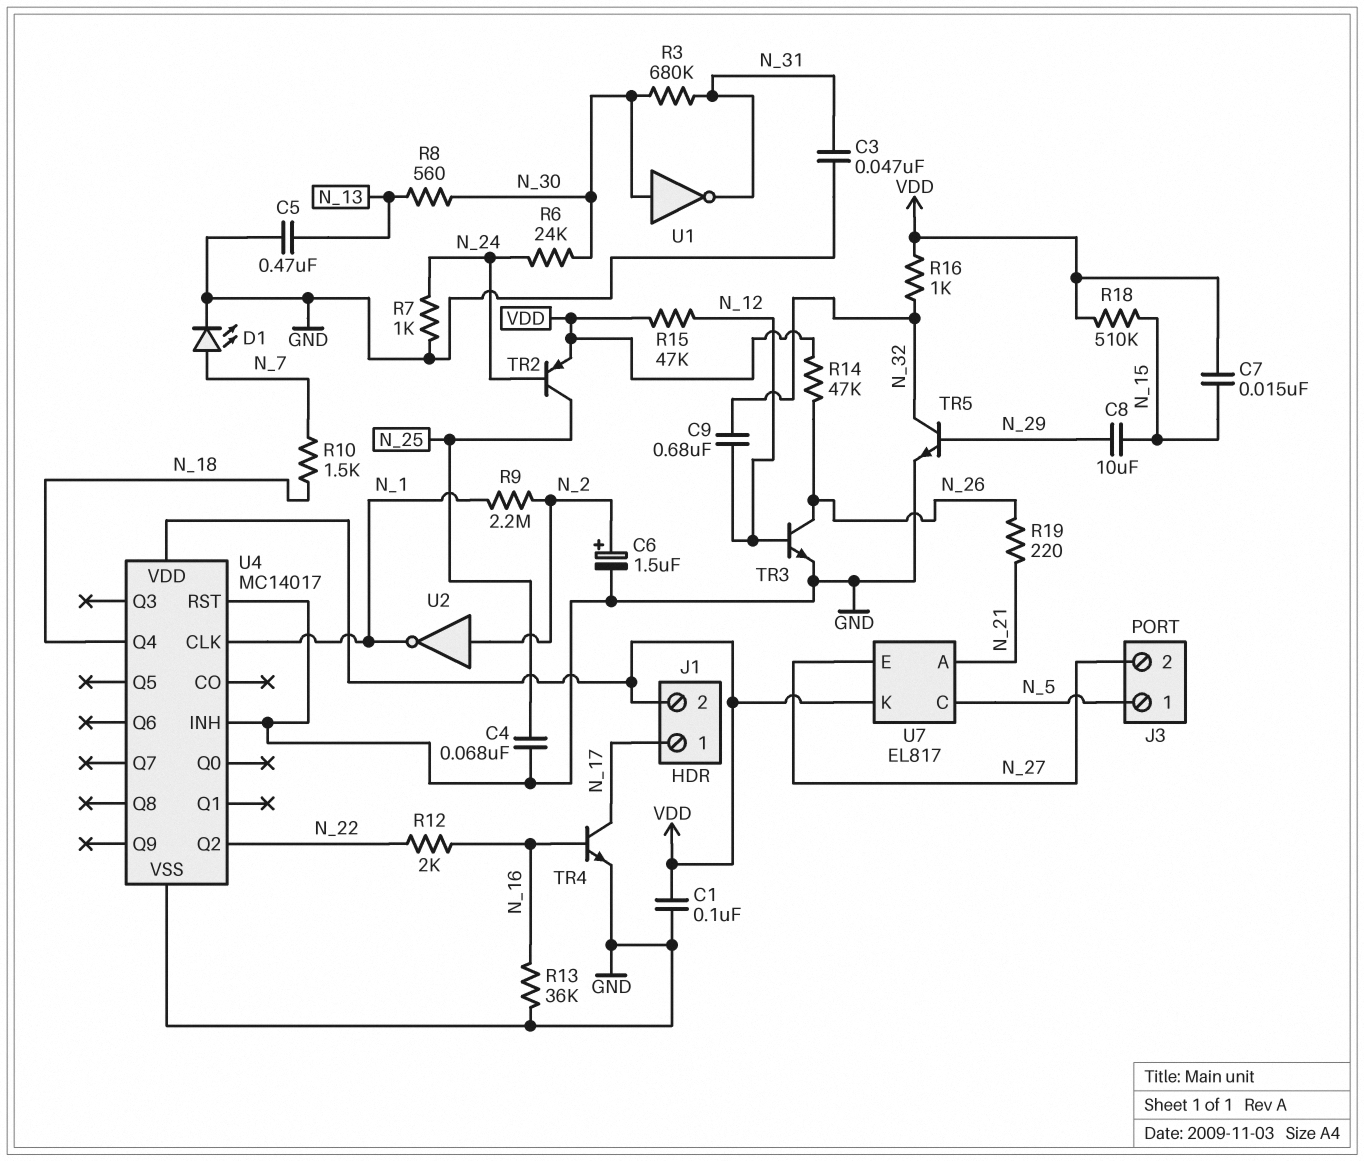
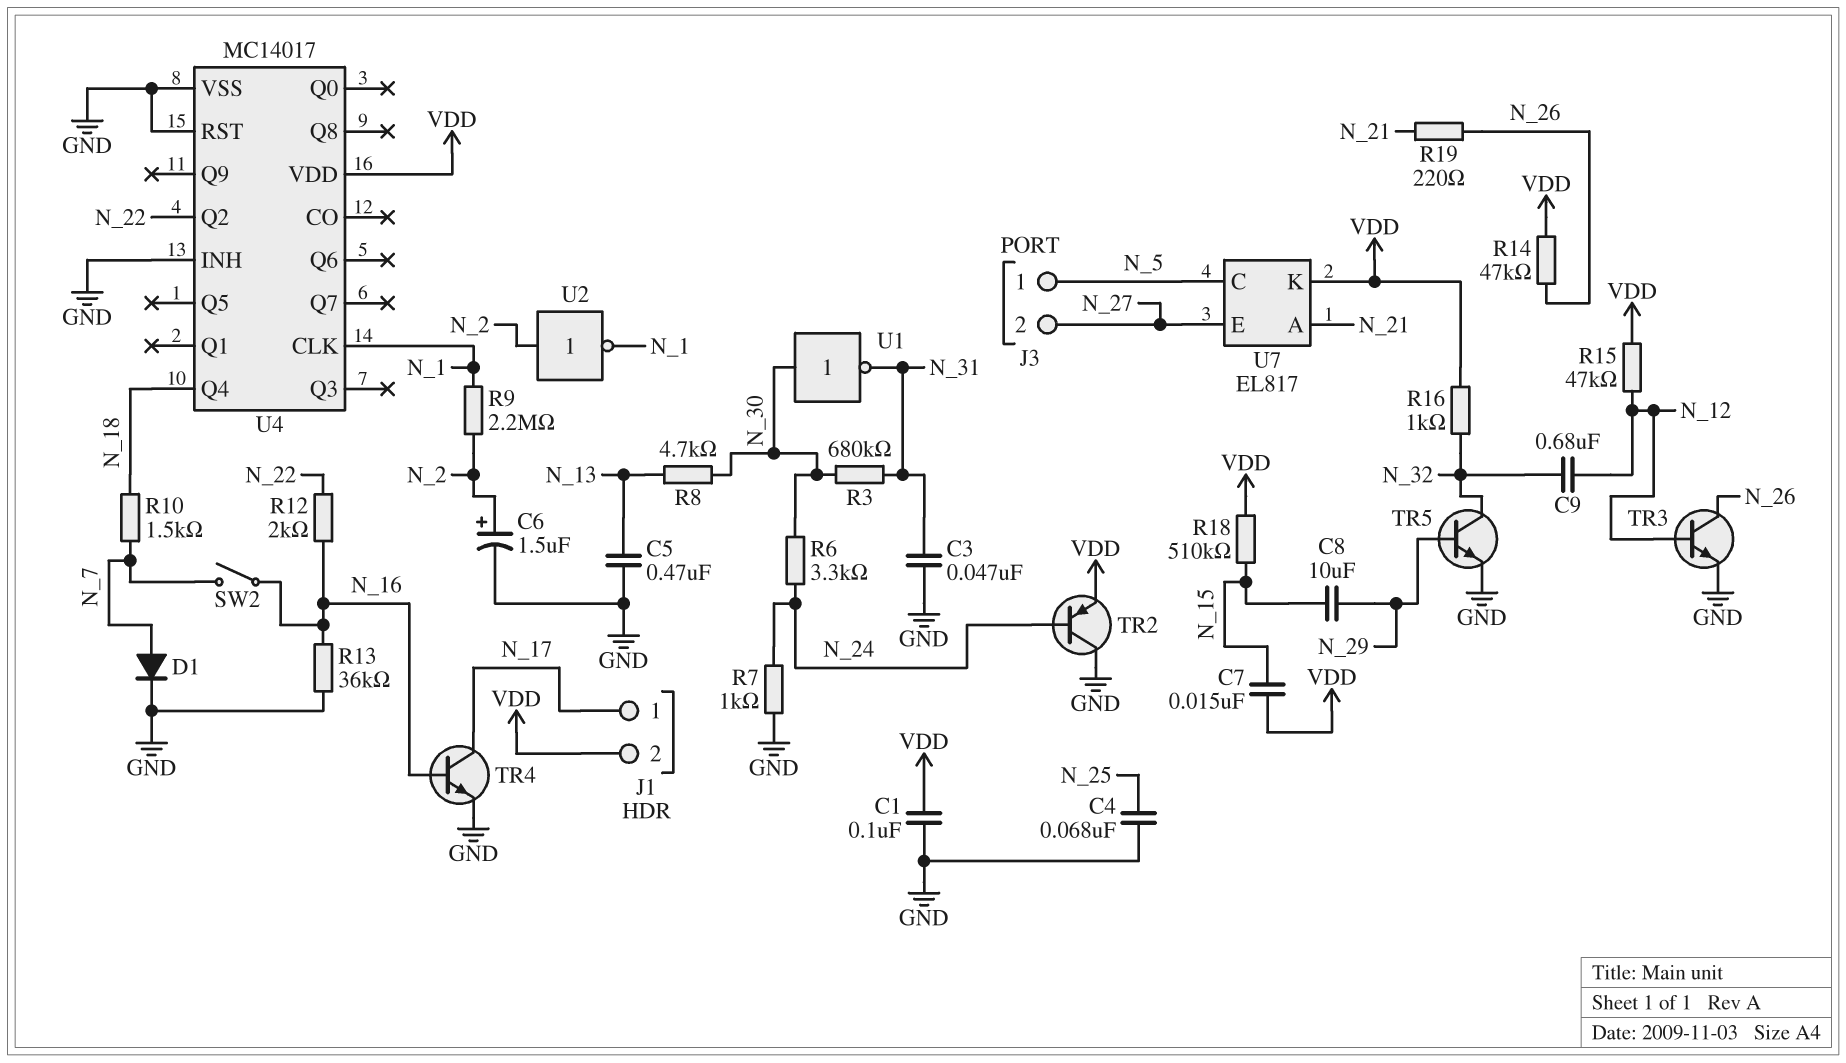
D1: LED (A N_7, K GND) -> diode (A N_7, K GND)
R6: 24k (N_24, N_30) -> 3.3k (N_24, N_30)
R8: 560 (N_13, N_30) -> 4.7k (N_13, N_30)
SW2: none -> switch (N_7, N_16)
TR2: PNP (B N_24, C N_25, E VDD) -> PNP (B N_24, C GND, E VDD)

